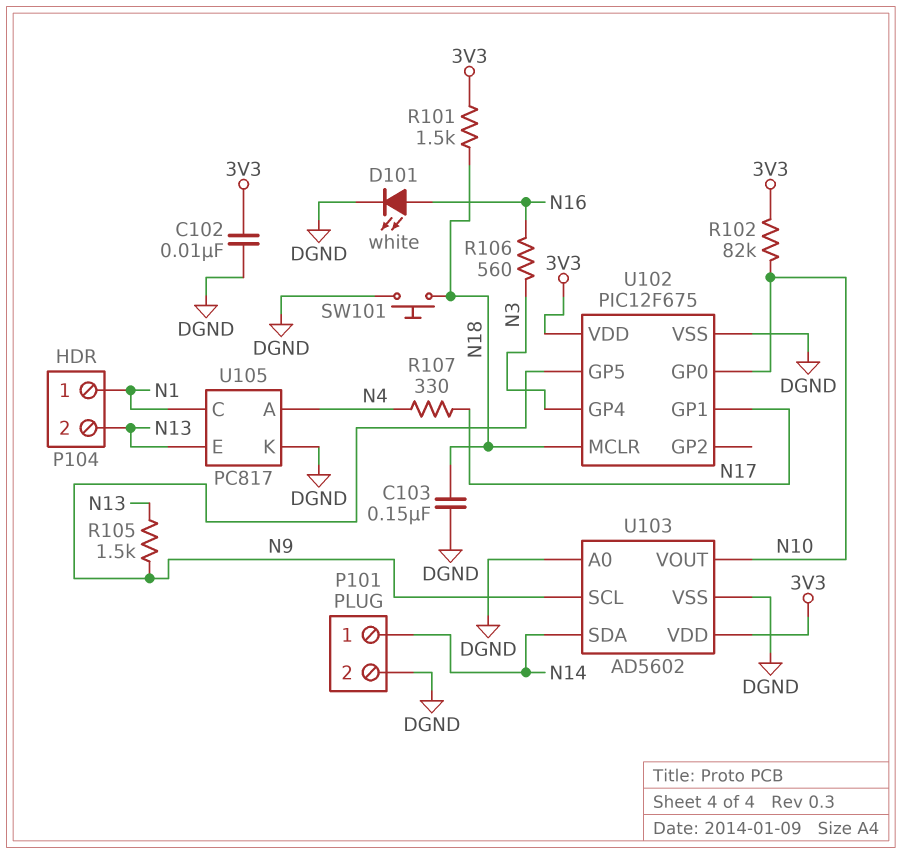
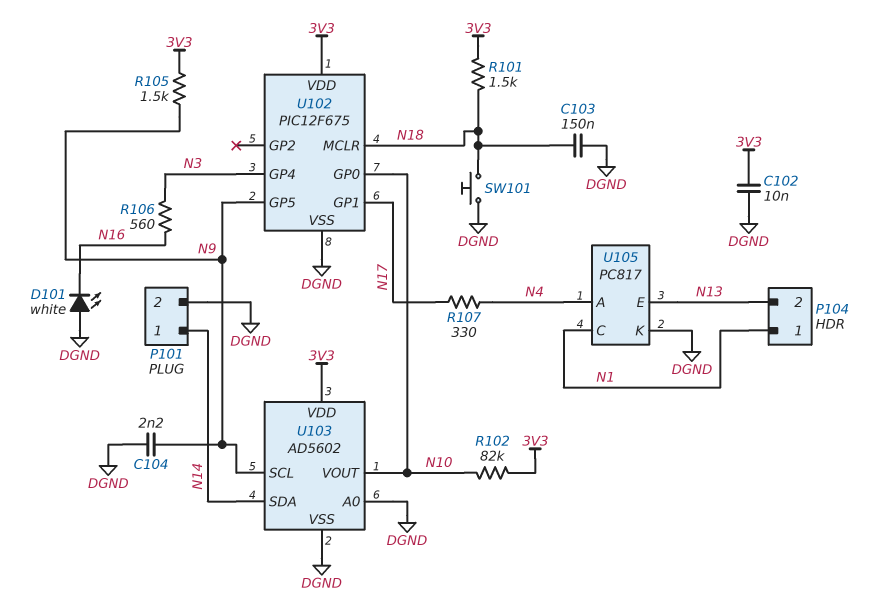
C104: none -> 2.2nF (DGND, N9)
D101: LED white (A N16, K DGND) -> LED white (A DGND, K N16)
R105: 1.5k (N9, N13) -> 1.5k (3V3, N9)

